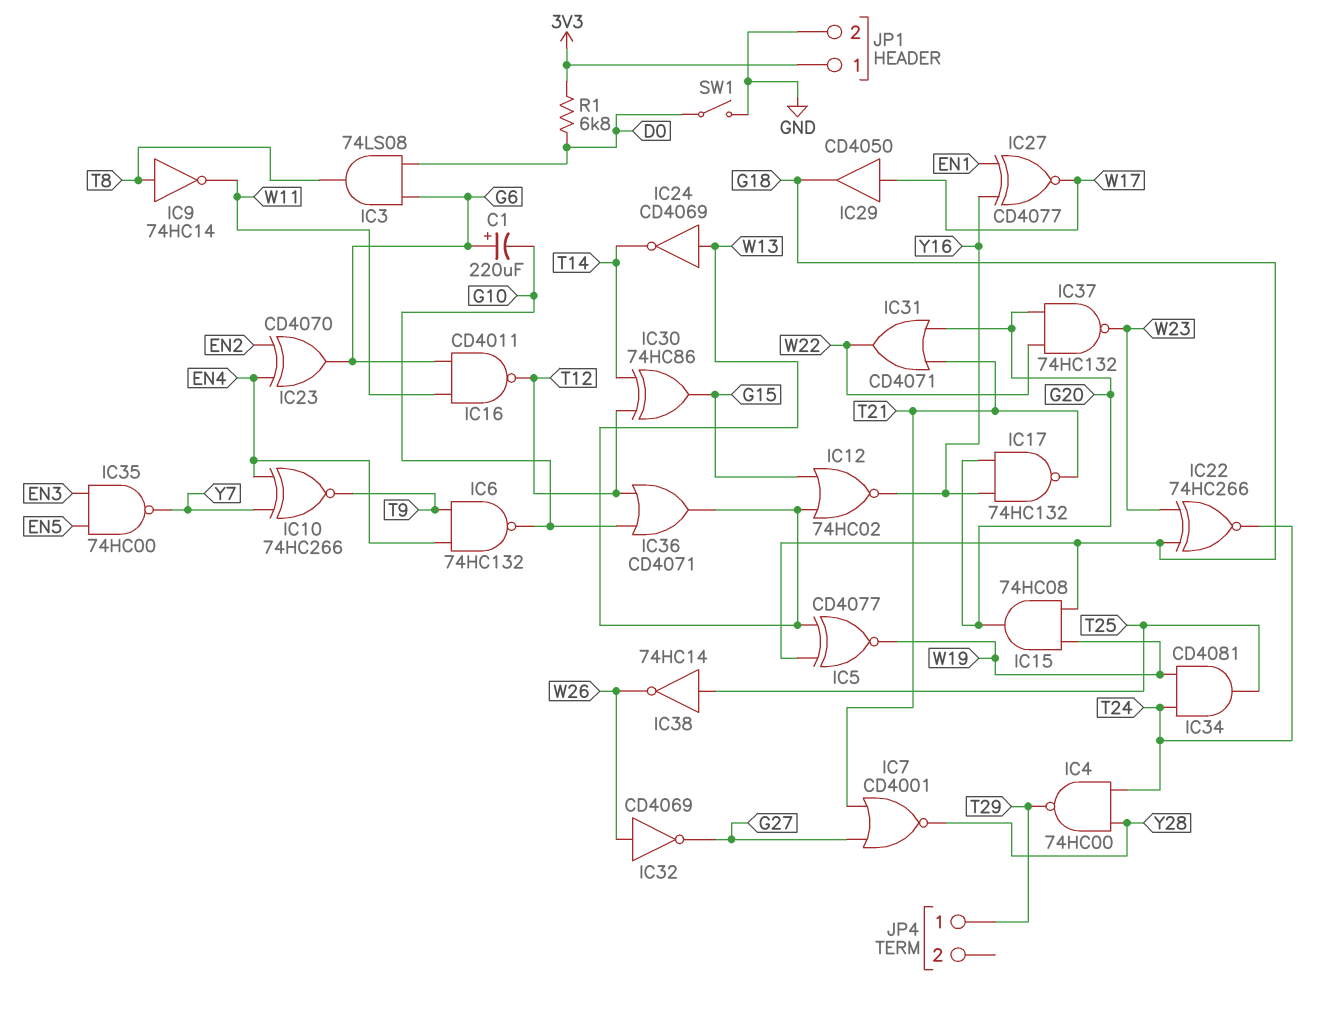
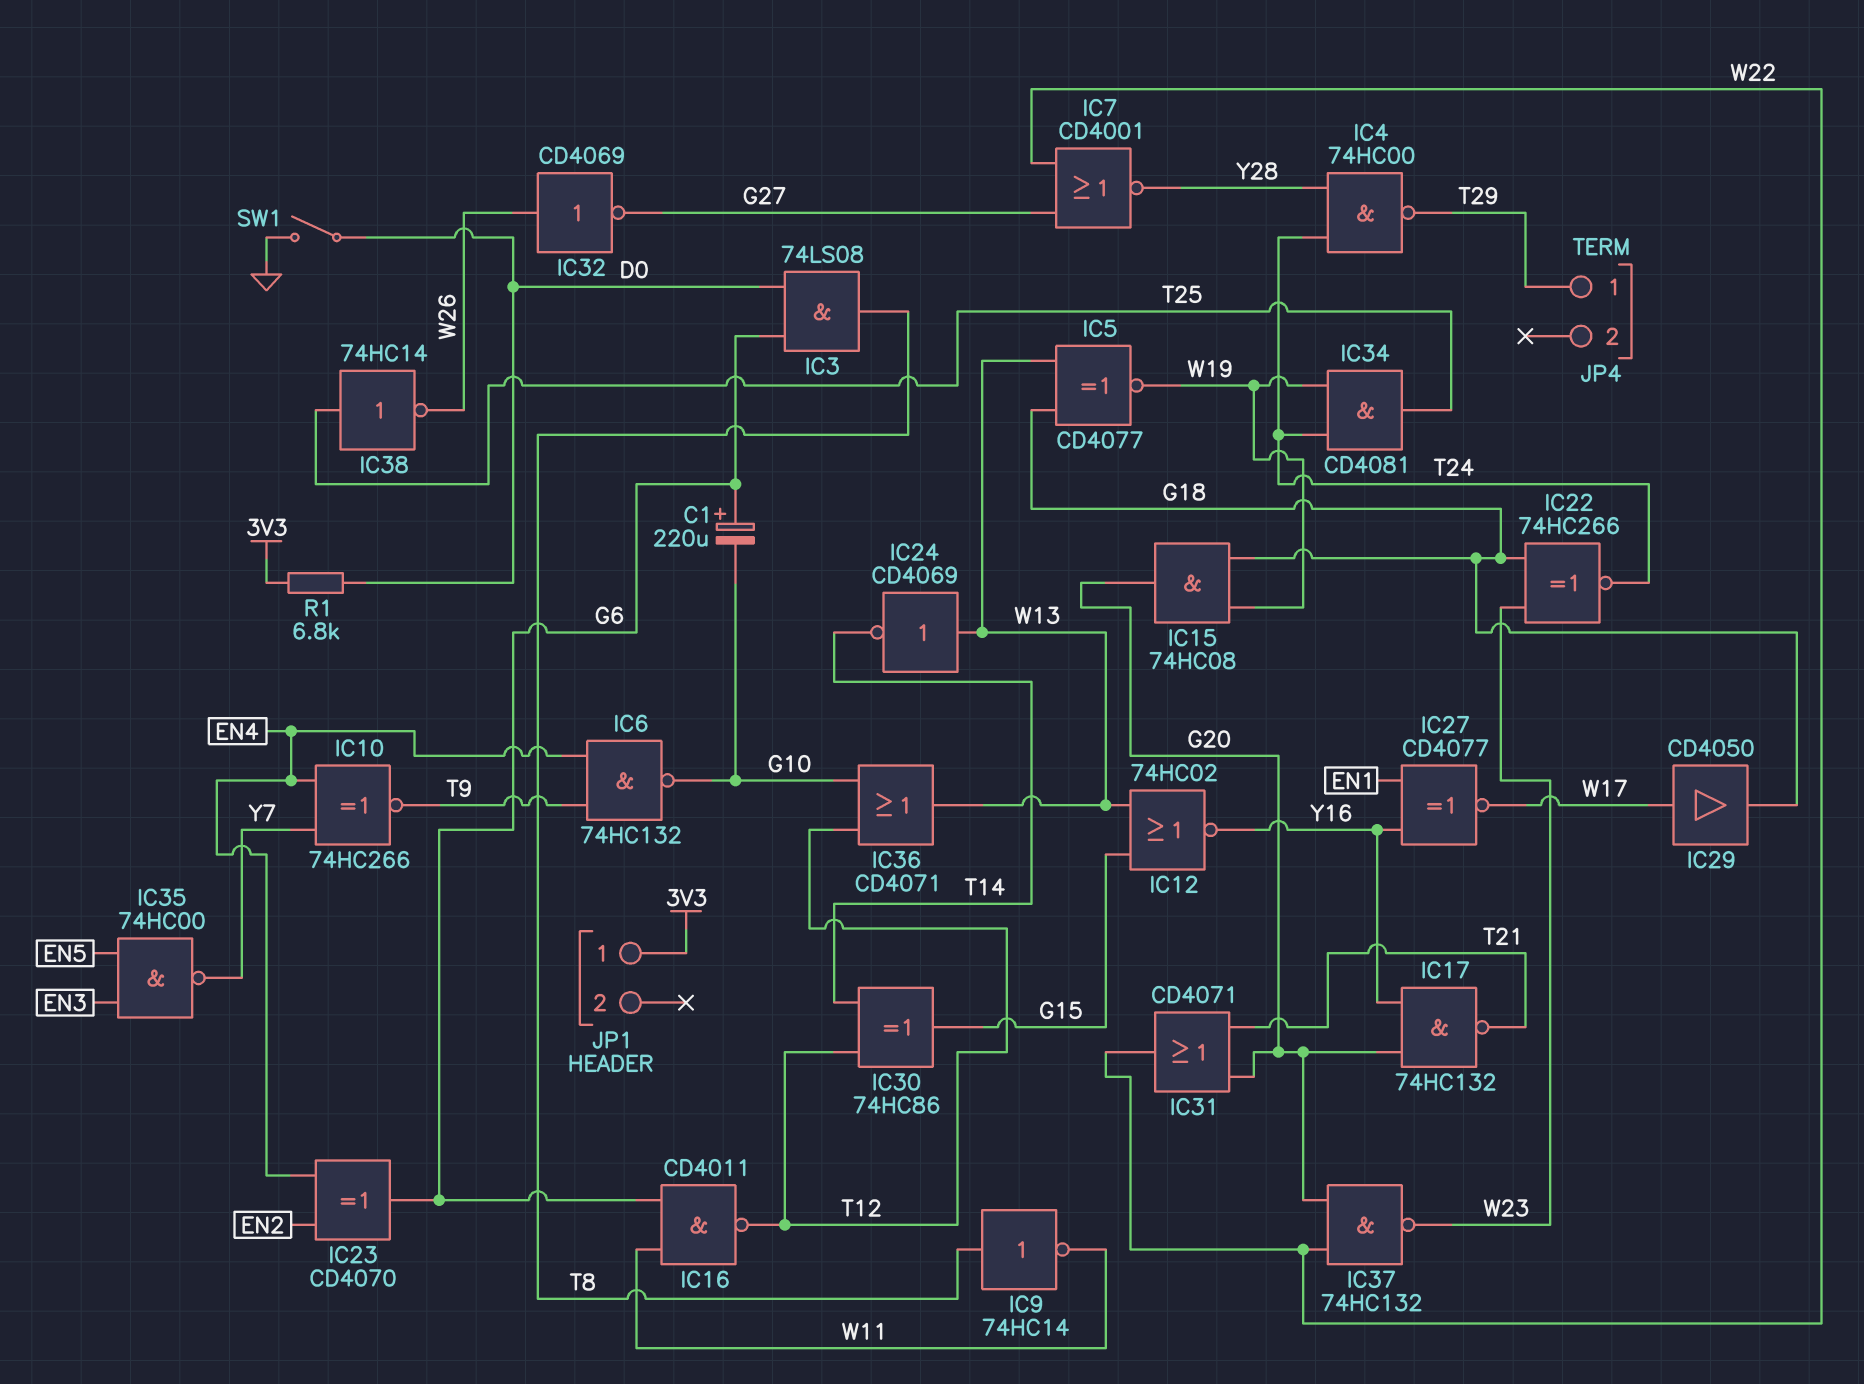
IC7: NOR CD4001 (in G27, in T21, out Y28) -> NOR CD4001 (in G27, in W22, out Y28)
JP1 pin 2: GND -> none

